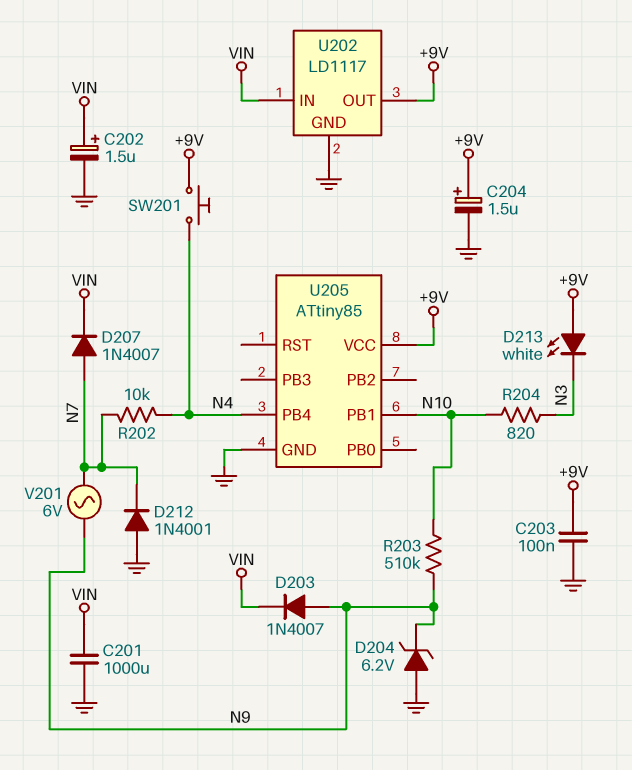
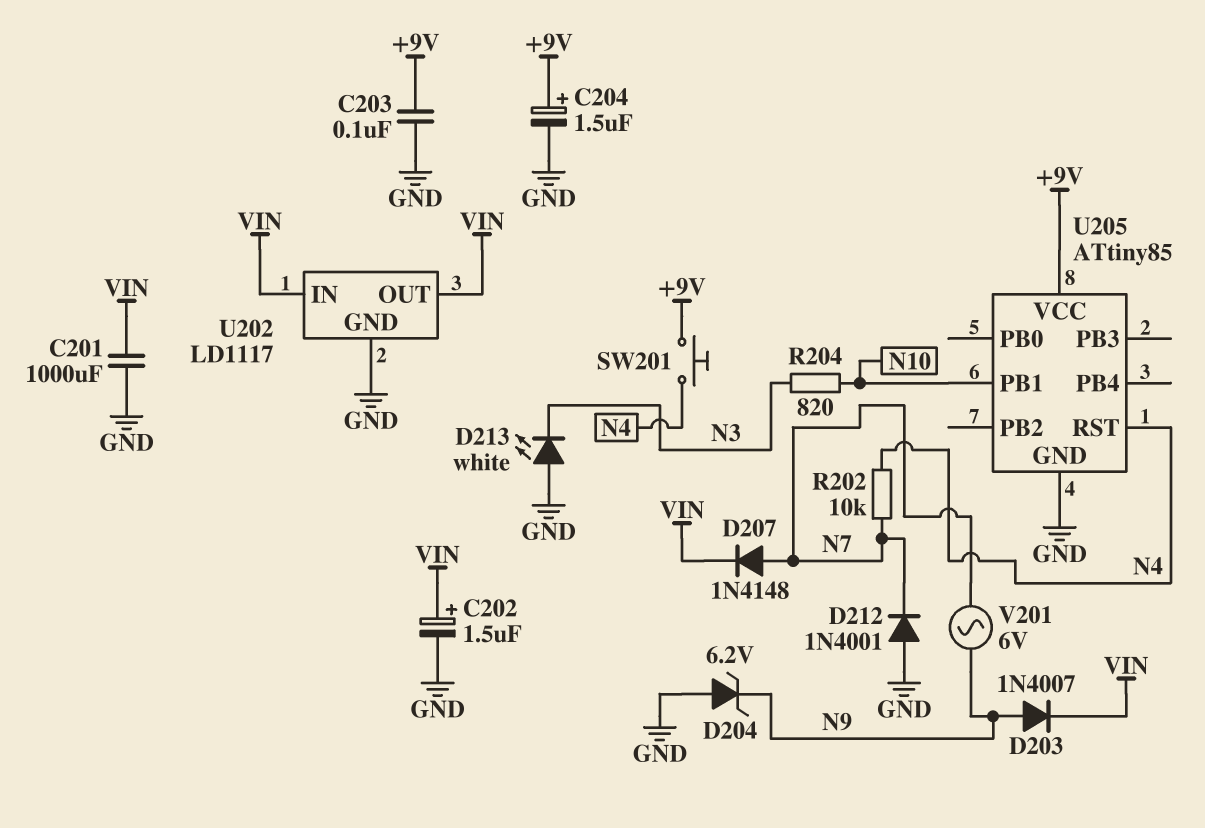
D207: diode 1N4007 (A N7, K VIN) -> diode 1N4148 (A N7, K VIN)
D213: LED white (A +9V, K N3) -> LED white (A GND, K N3)
R203: 510k (N9, N10) -> none
U202 pin OUT: +9V -> VIN
U205 pin PB4: N4 -> none
U205 pin RST: none -> N4

